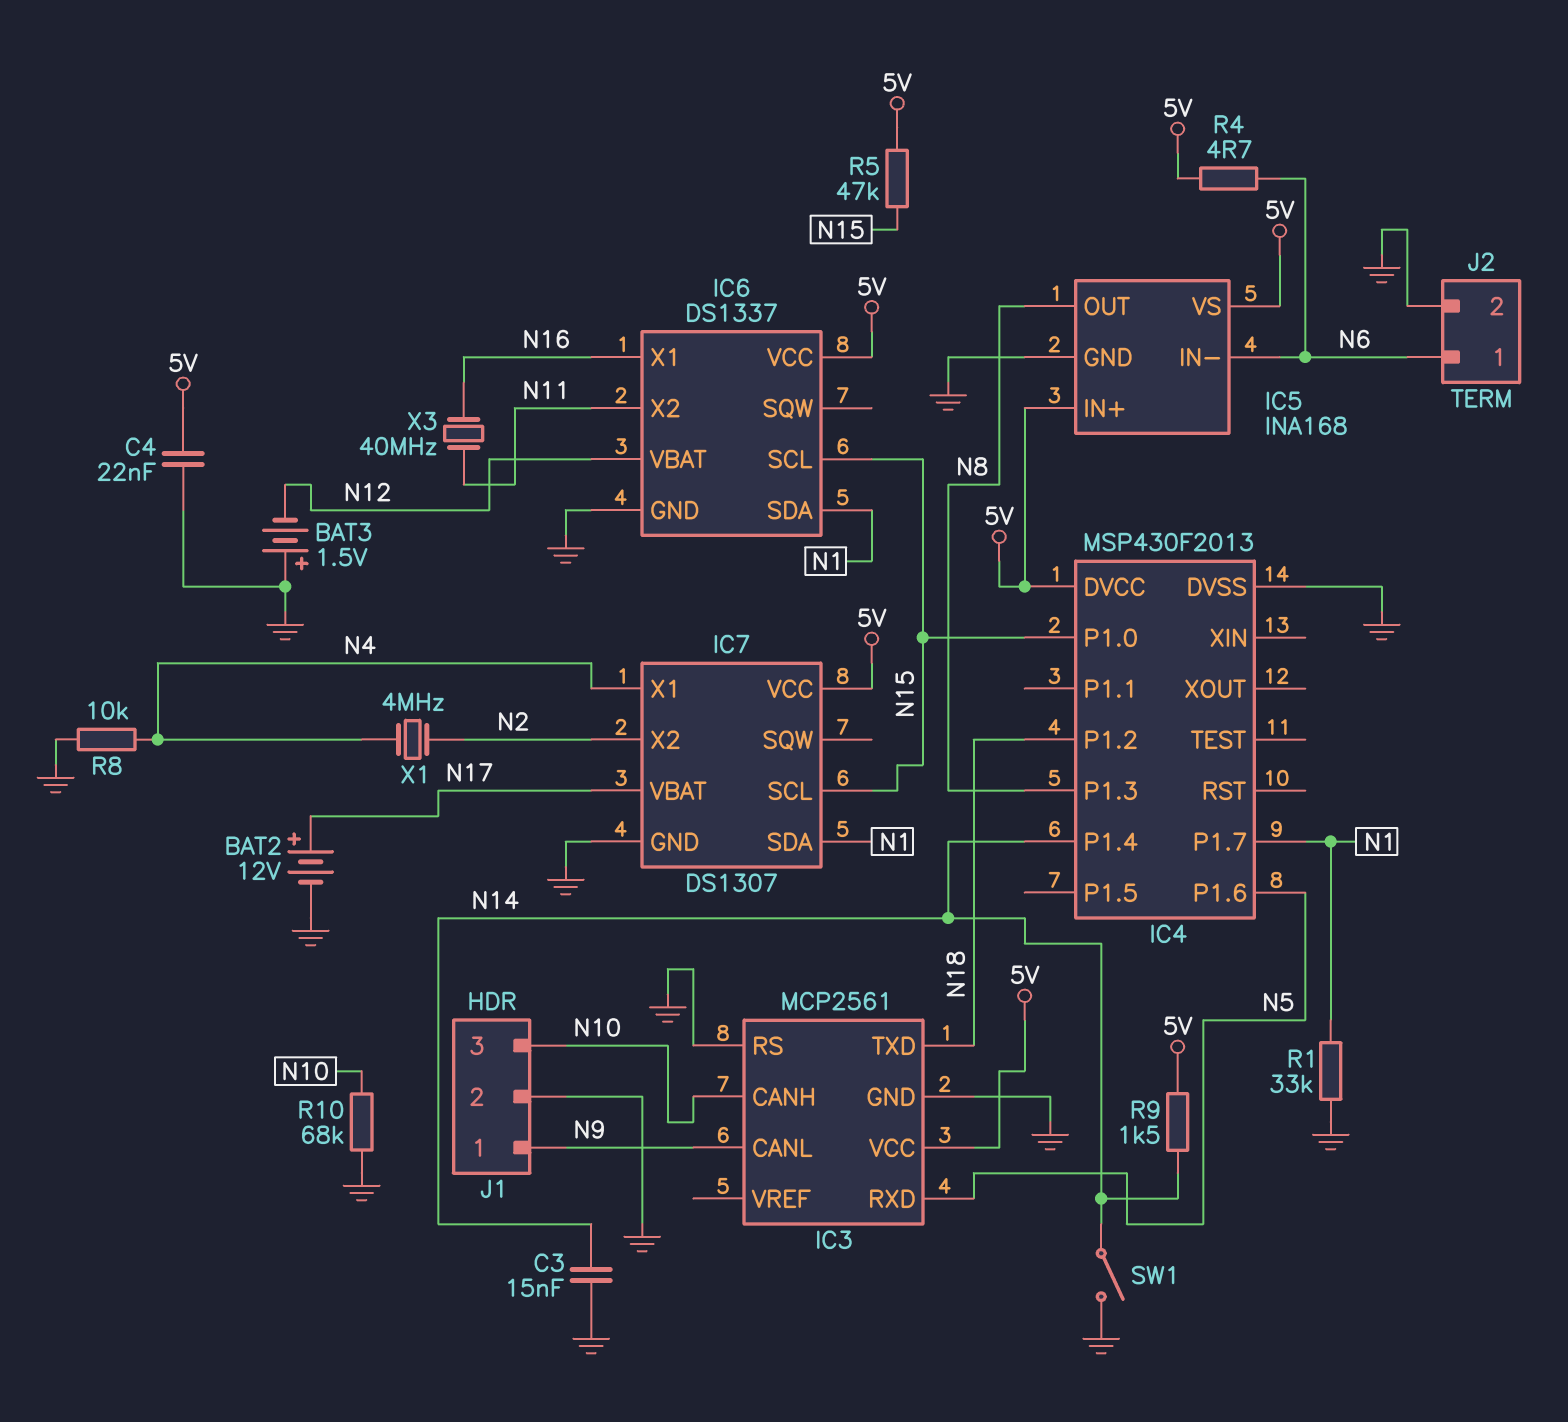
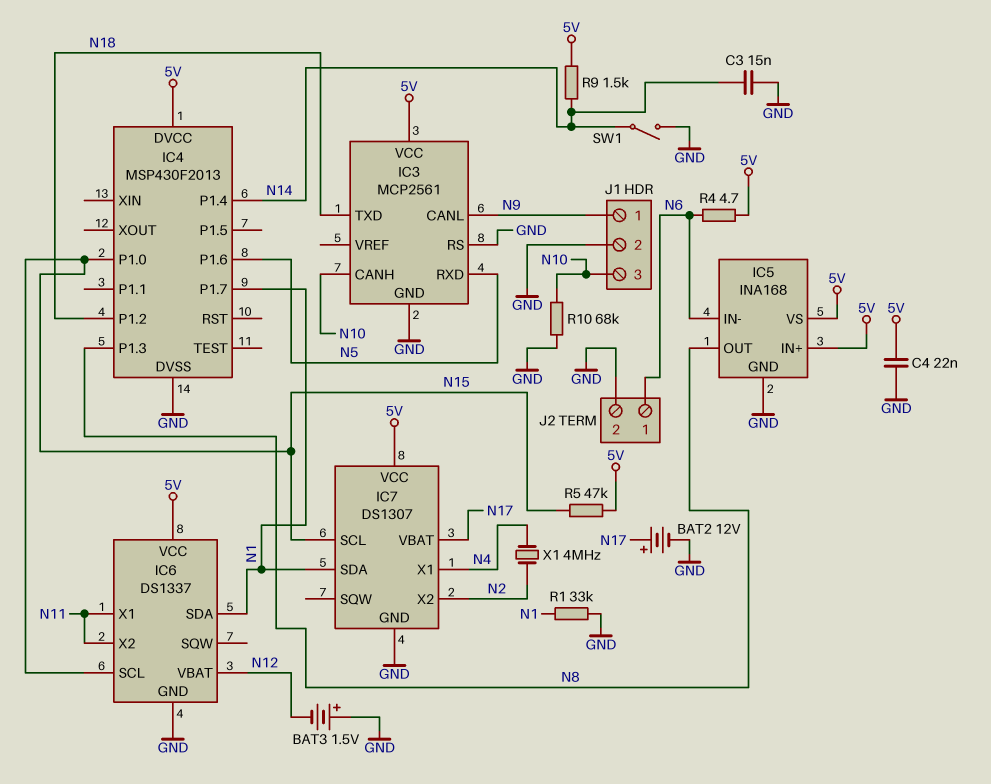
IC6 pin X1: N16 -> N11
R8: 10k (GND, N4) -> none
X3: 40MHz (N11, N16) -> none

